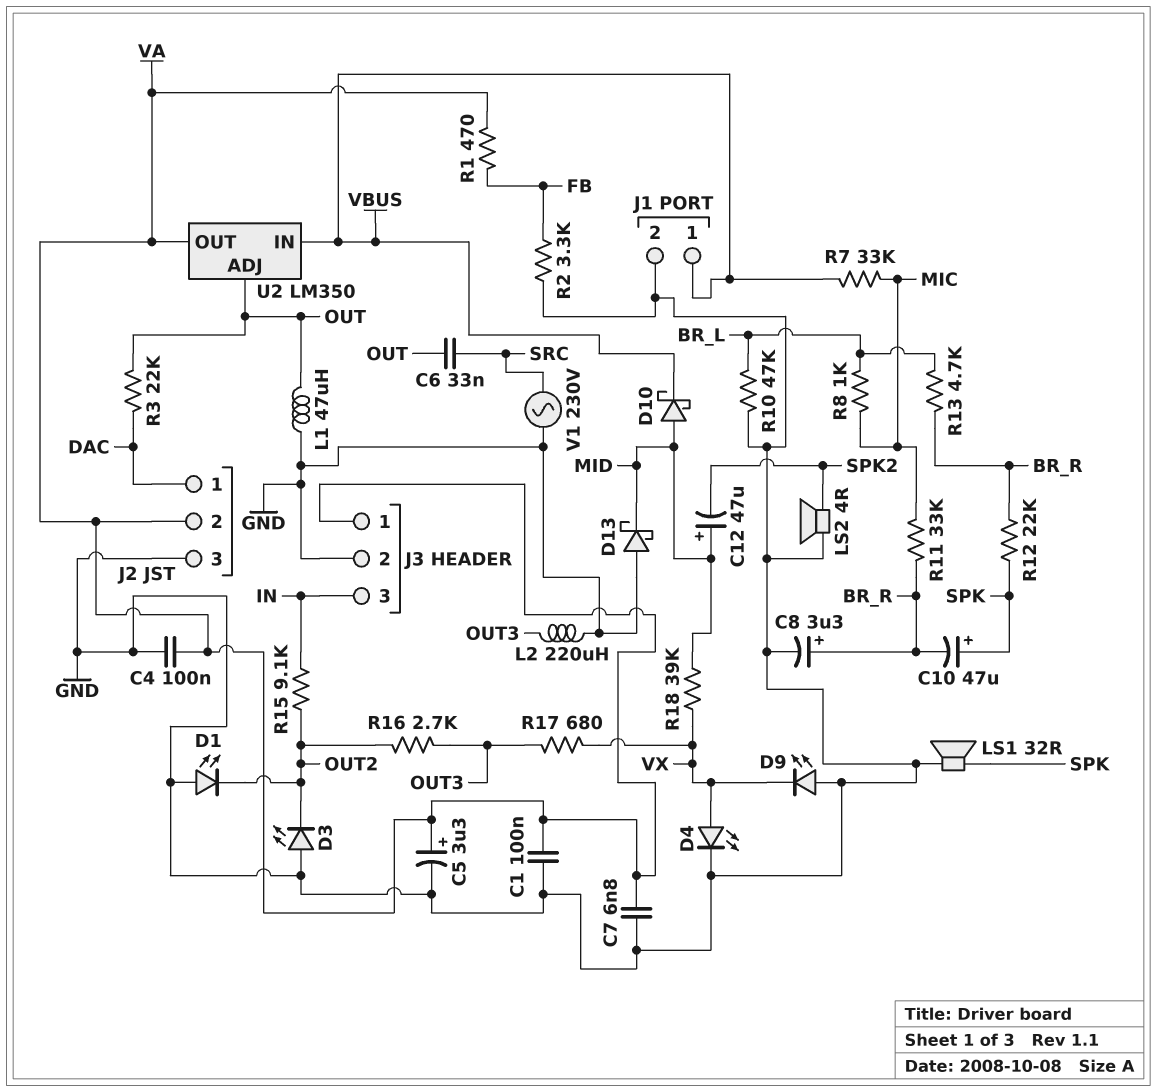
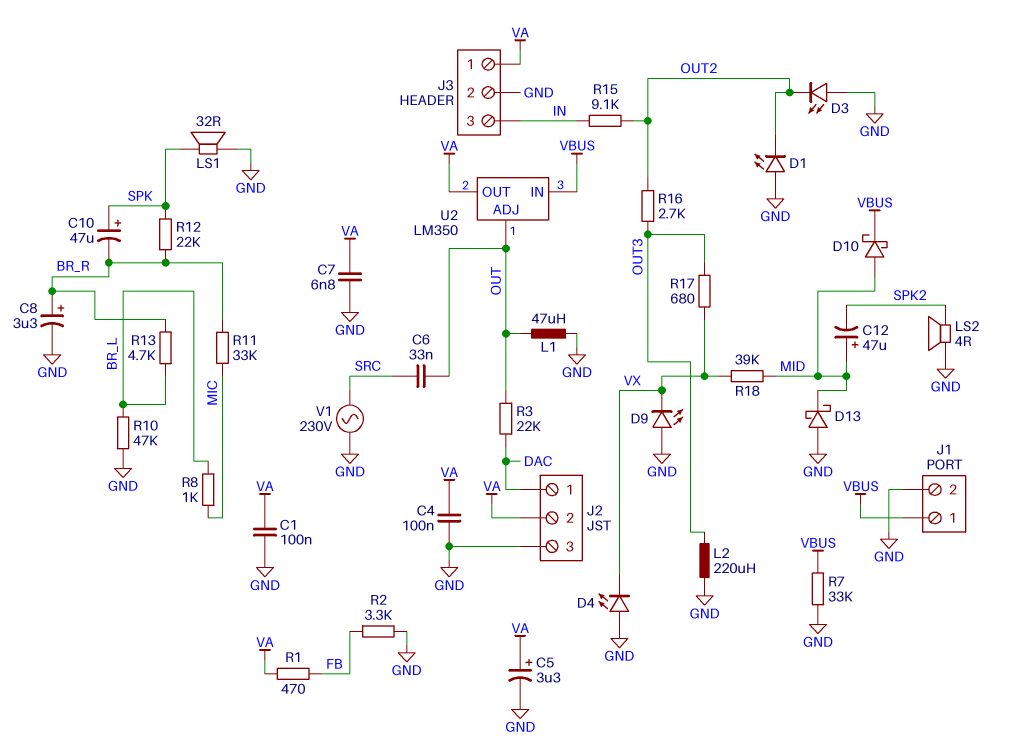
D4: LED (A VX, K GND) -> LED (A GND, K VX)
R7: 33k (MIC, VBUS) -> 33k (GND, VBUS)

